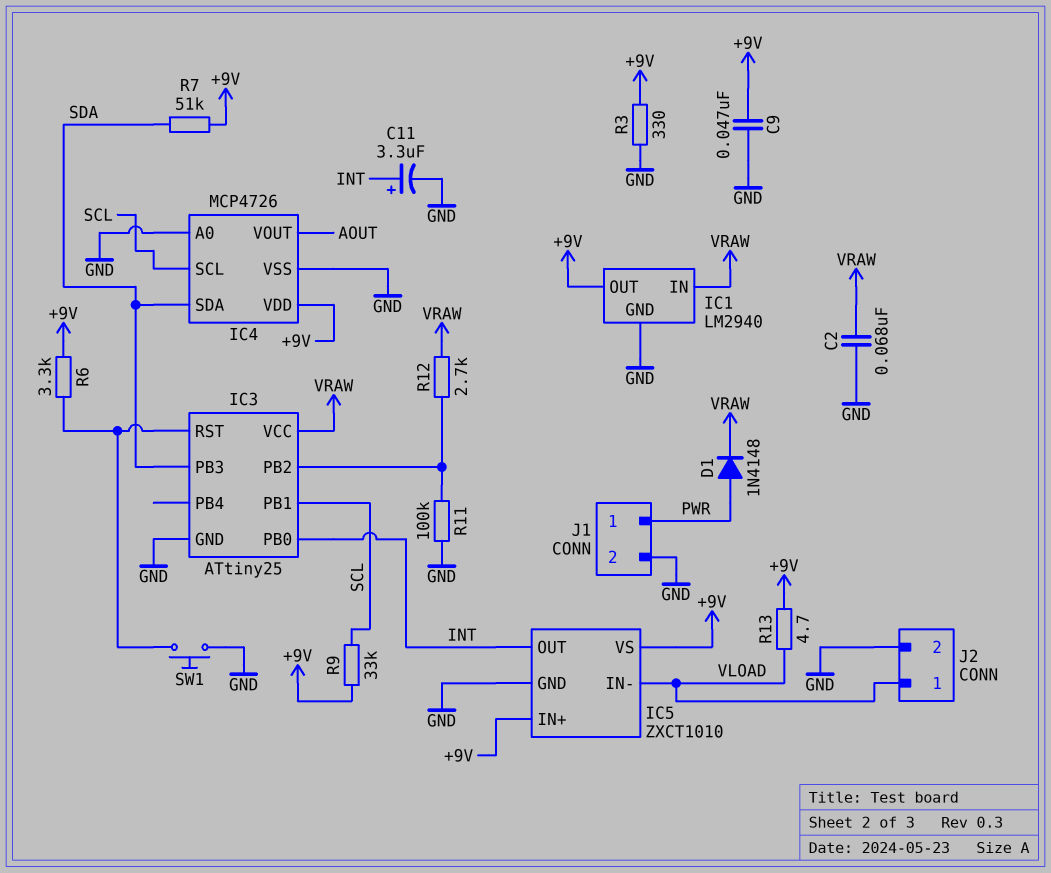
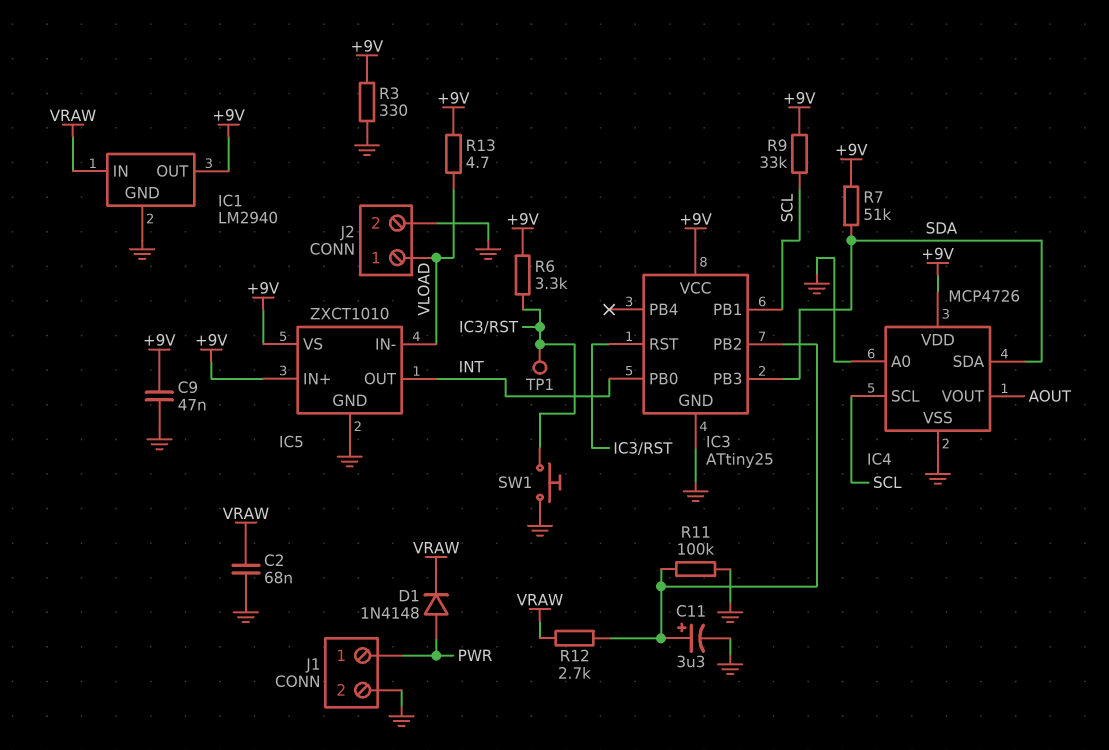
C11: 3.3uF (plus INT, minus GND) -> 3.3uF (plus IC3/PB2, minus GND)
IC3 pin VCC: VRAW -> +9V
TP1: none -> test point (IC3/RST)

